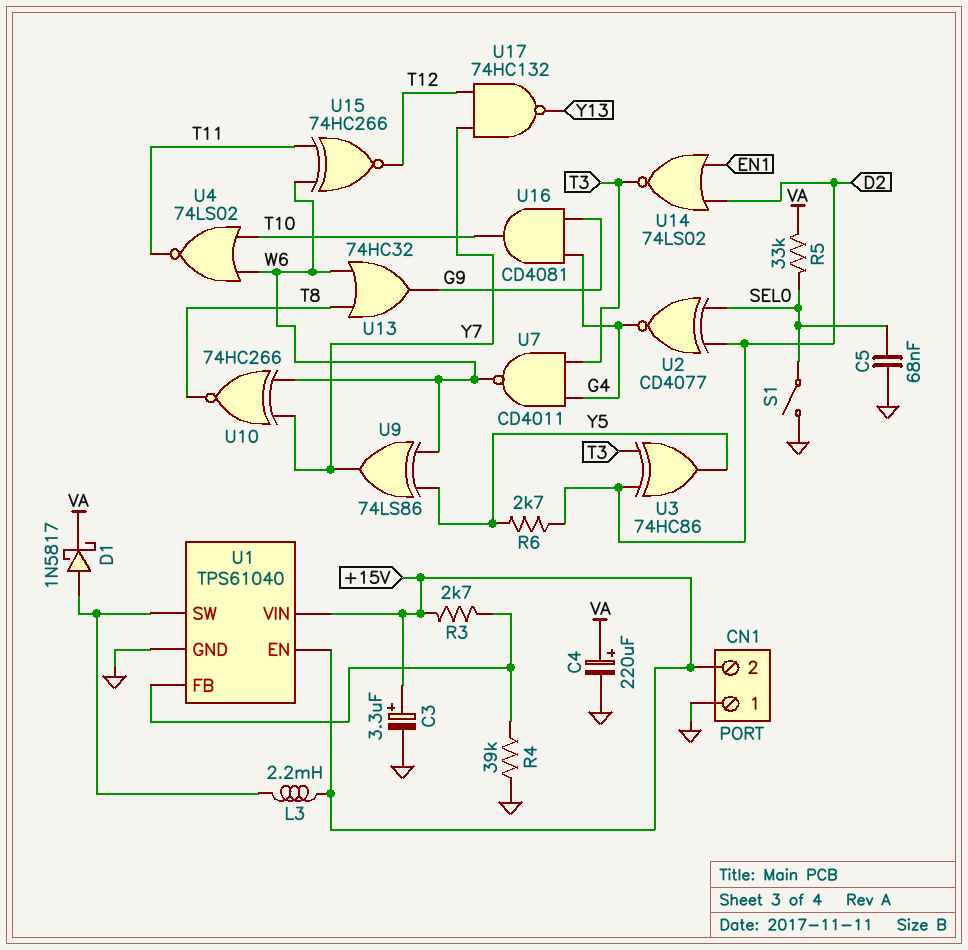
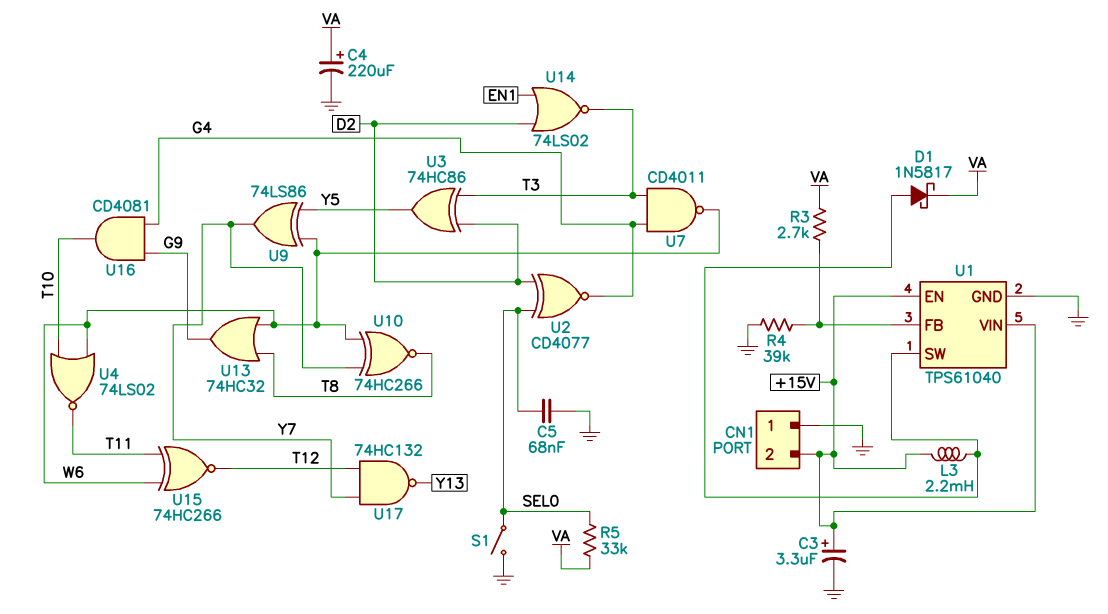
R3: 2.7k (+15V, U1/FB) -> 2.7k (U1/FB, VA)
R6: 2.7k (D2, Y5) -> none

